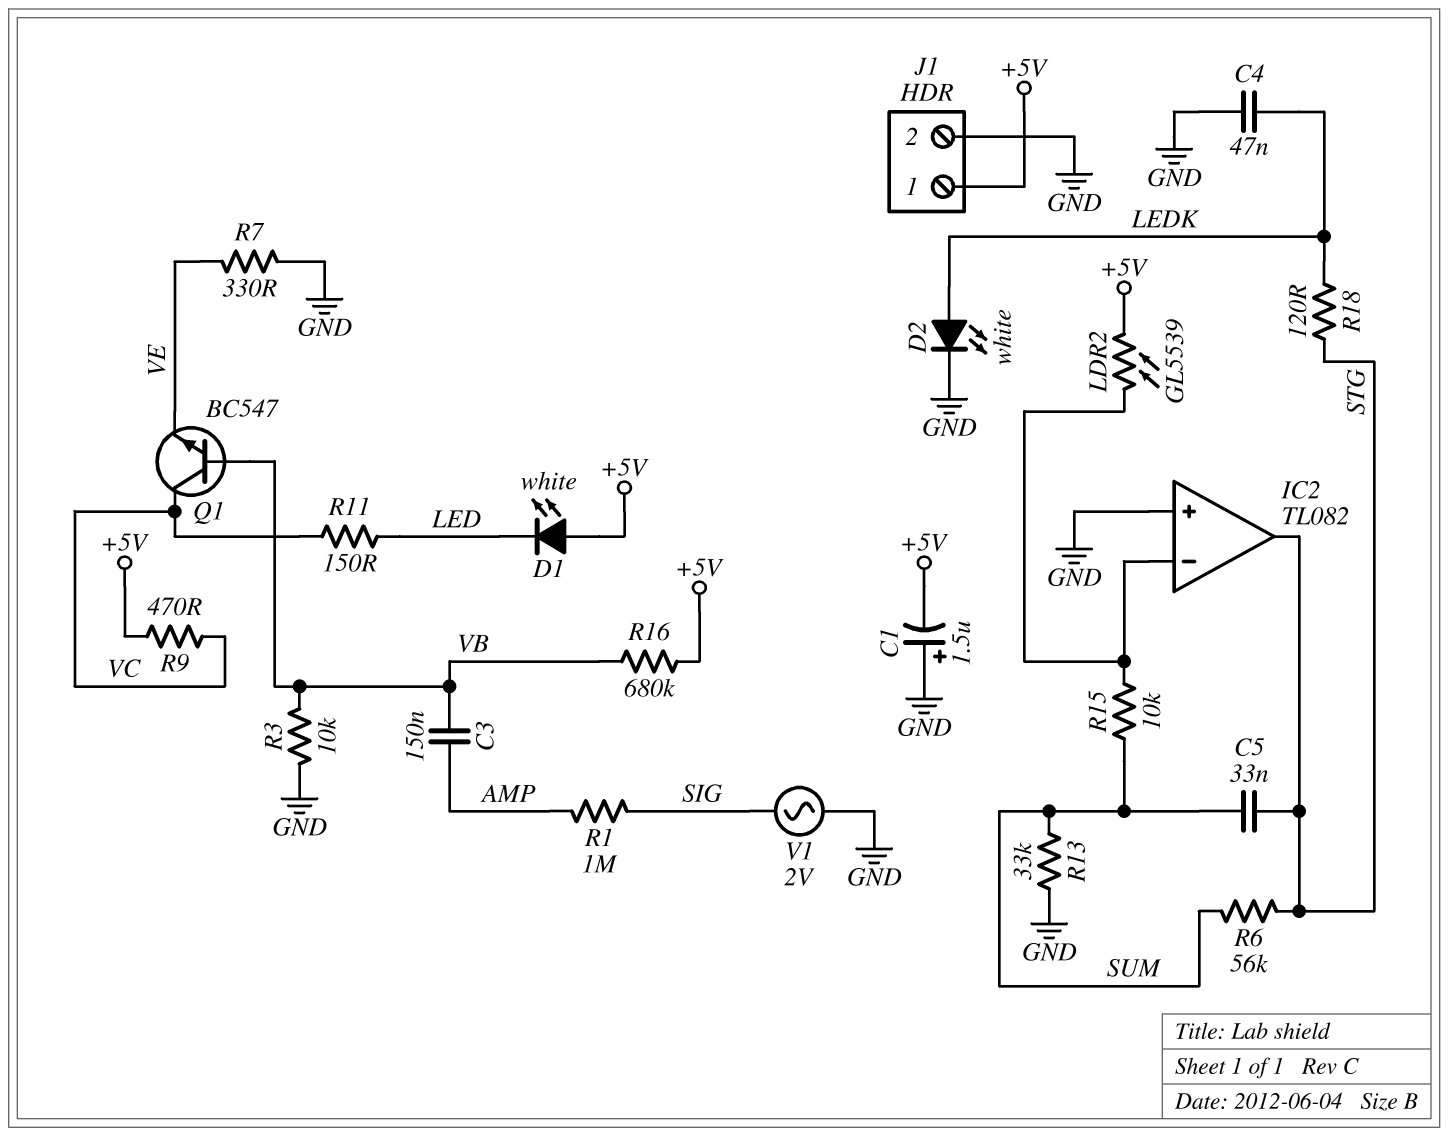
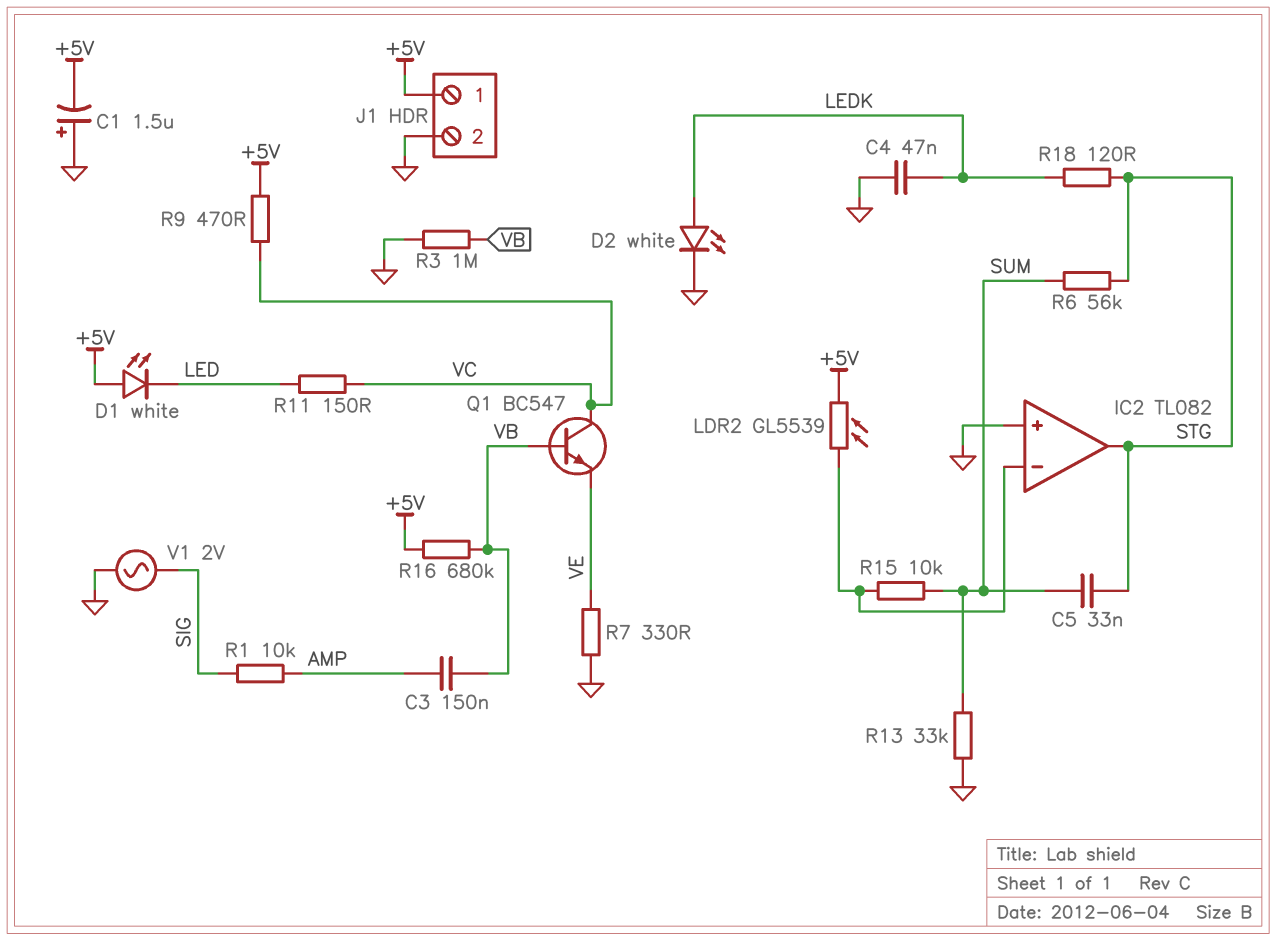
R1: 1M (AMP, SIG) -> 10k (AMP, SIG)
R3: 10k (GND, VB) -> 1M (GND, VB)

